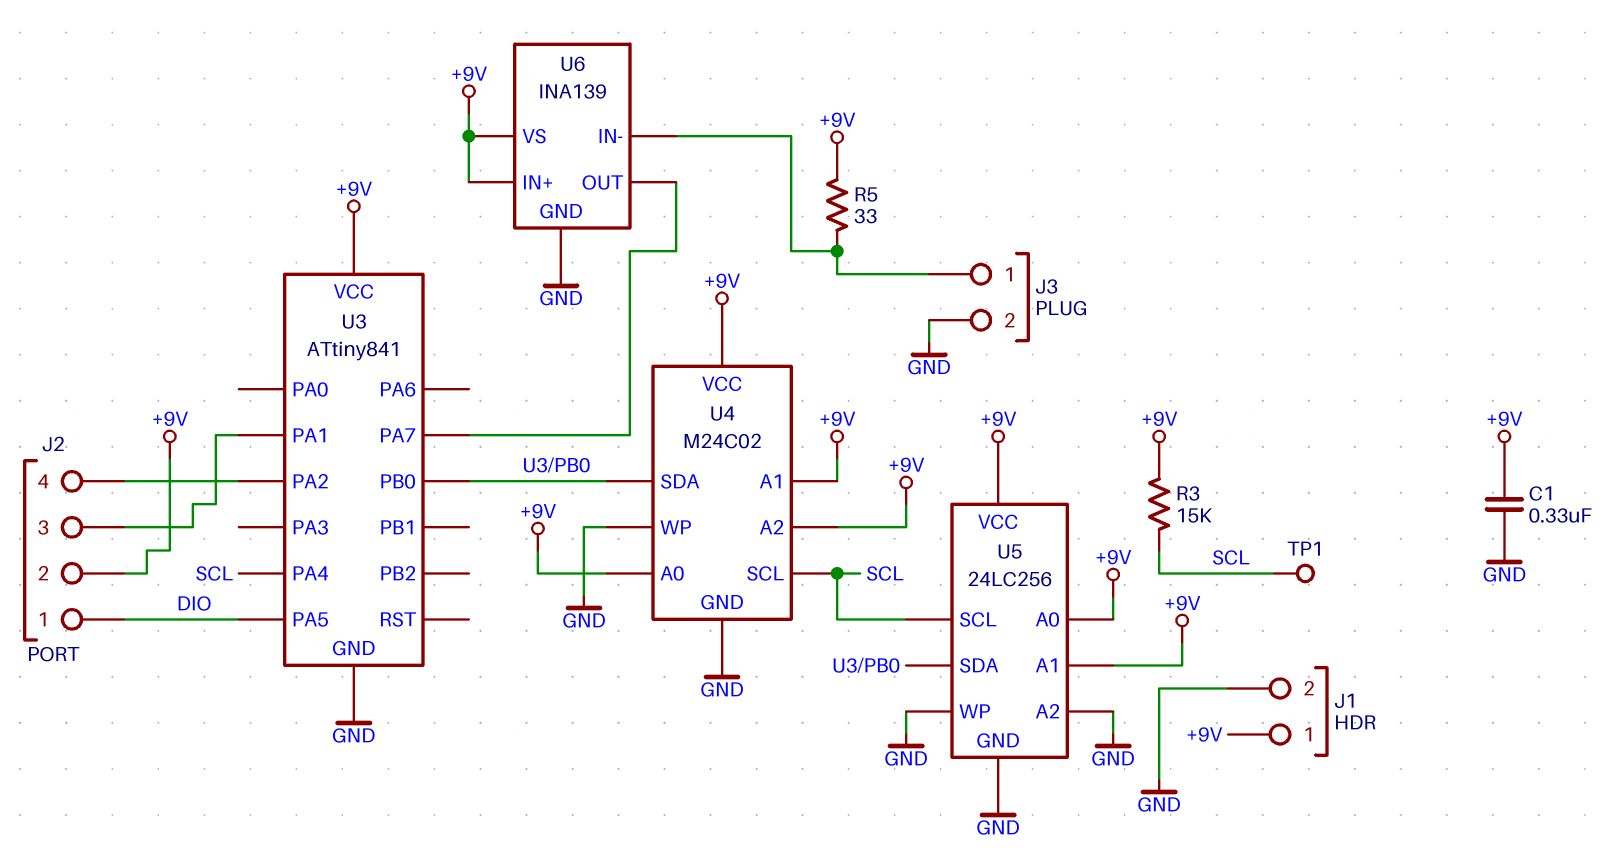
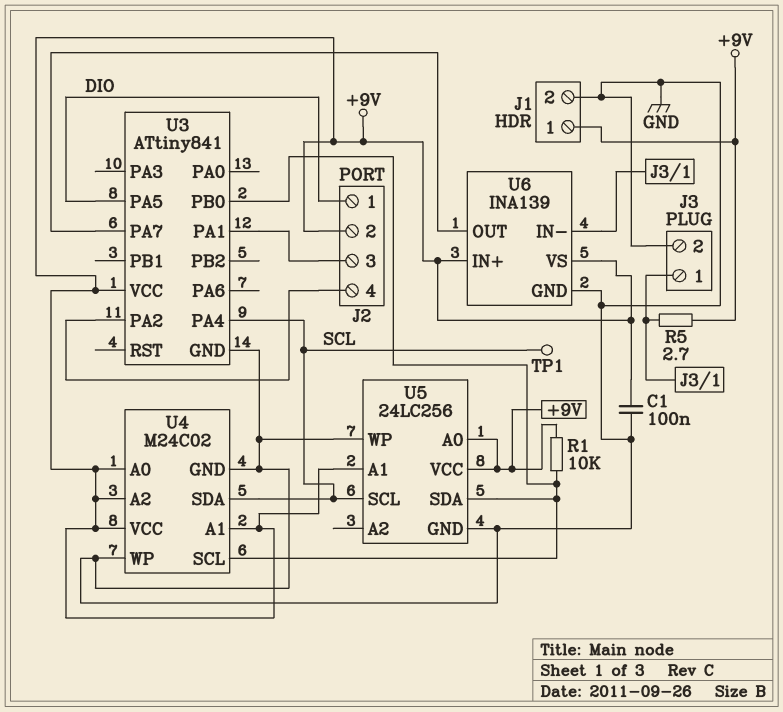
C1: 330nF (+9V, GND) -> 100nF (+9V, GND)
R1: none -> 10k (+9V, U3/PB0)
R3: 15k (+9V, SCL) -> none
R5: 33 (+9V, J3/1) -> 2.7 (+9V, J3/1)
U4 pin SCL: SCL -> U3/PB0
U4 pin SDA: U3/PB0 -> SCL
U5 pin A2: GND -> none

